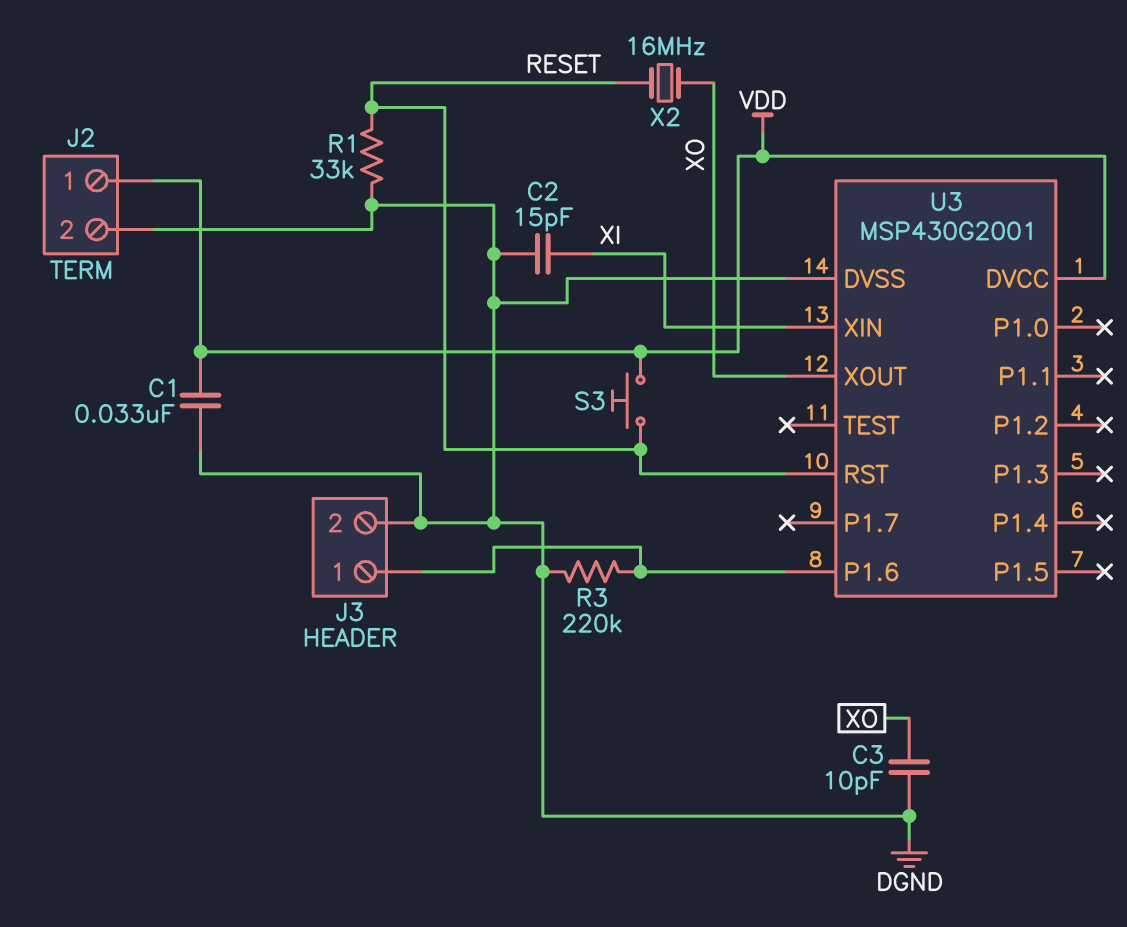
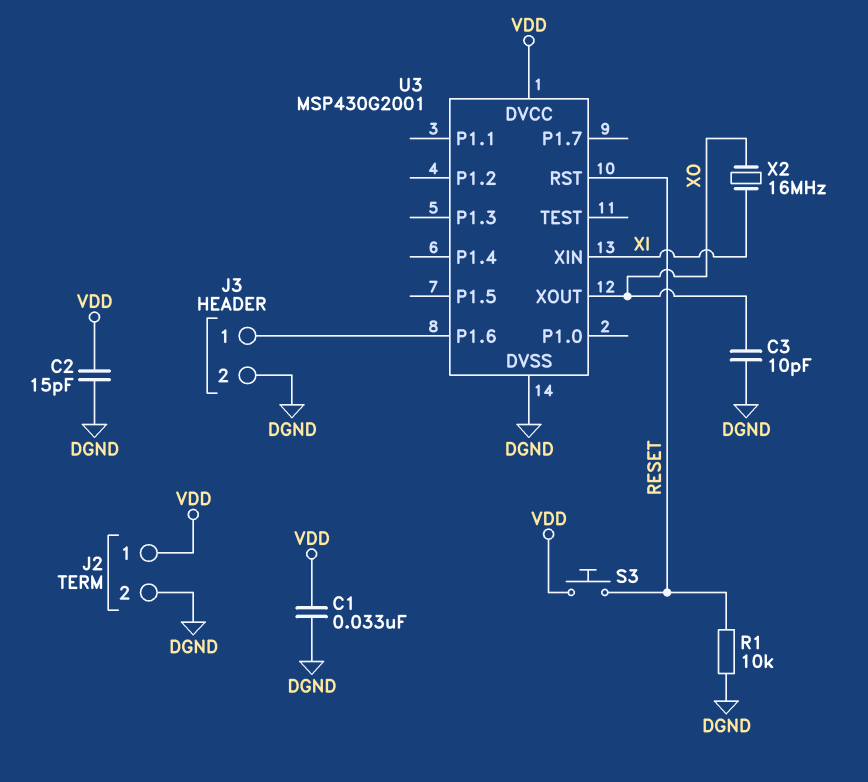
C2: 15pF (DGND, XI) -> 15pF (DGND, VDD)
R1: 33k (DGND, RESET) -> 10k (DGND, RESET)
R3: 220k (DGND, J3/1) -> none
X2: 16MHz (RESET, XO) -> 16MHz (XI, XO)

